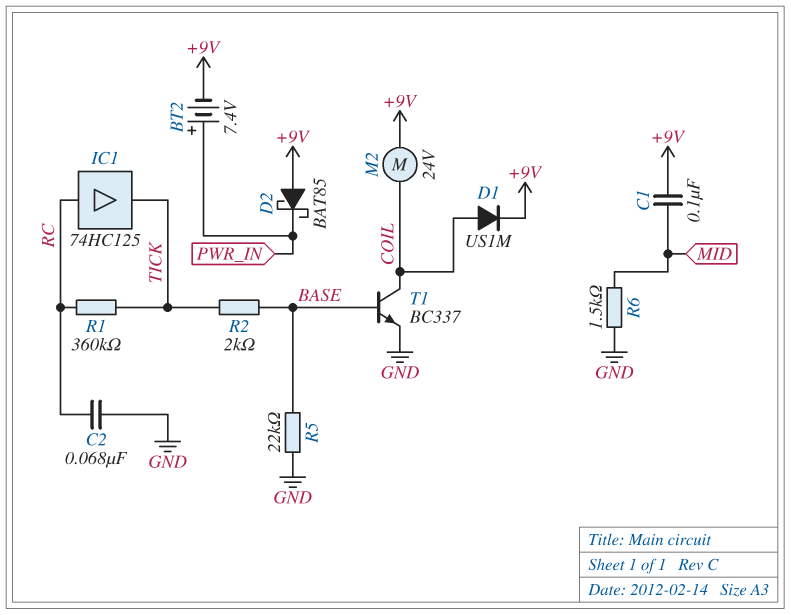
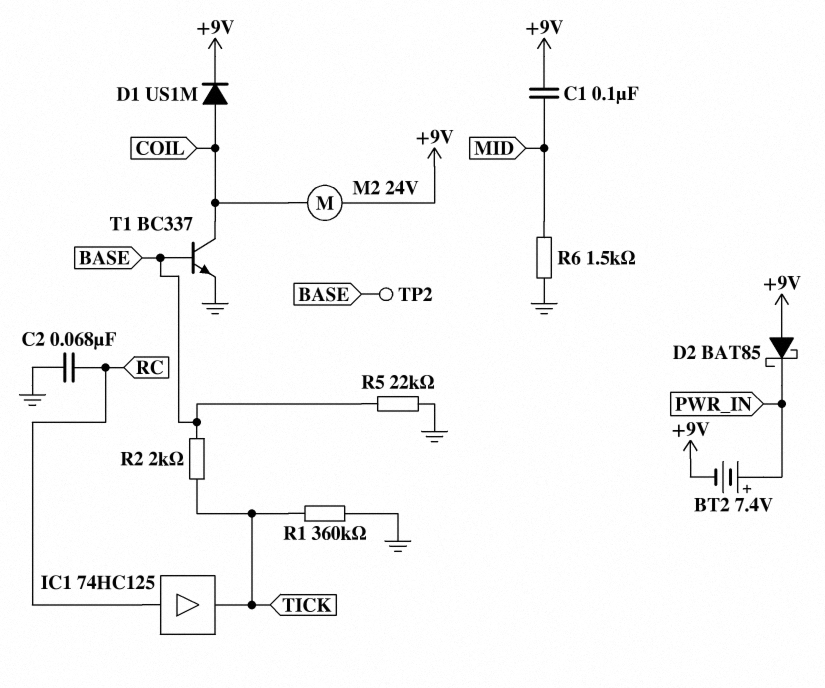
R1: 360k (RC, TICK) -> 360k (GND, TICK)
TP2: none -> test point (BASE)

